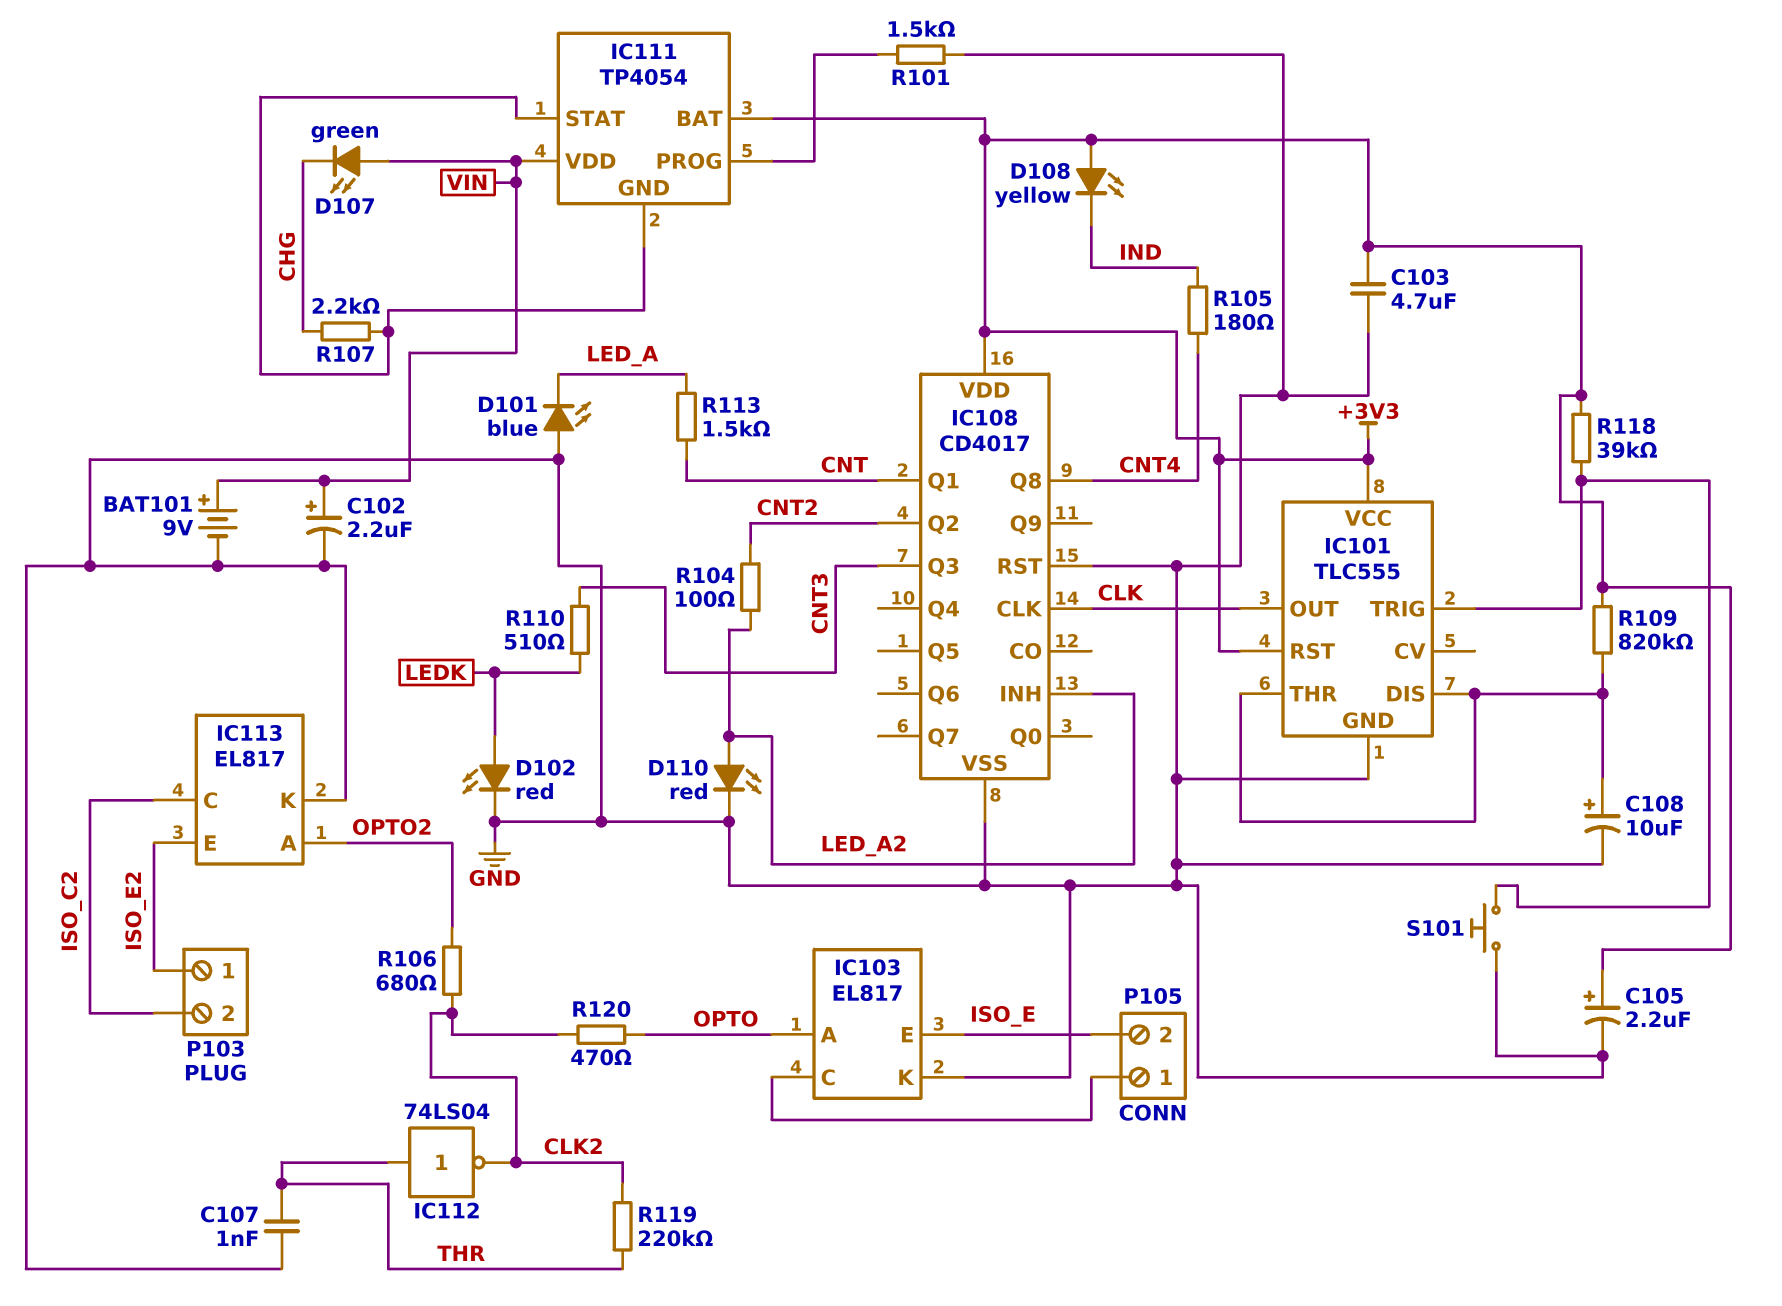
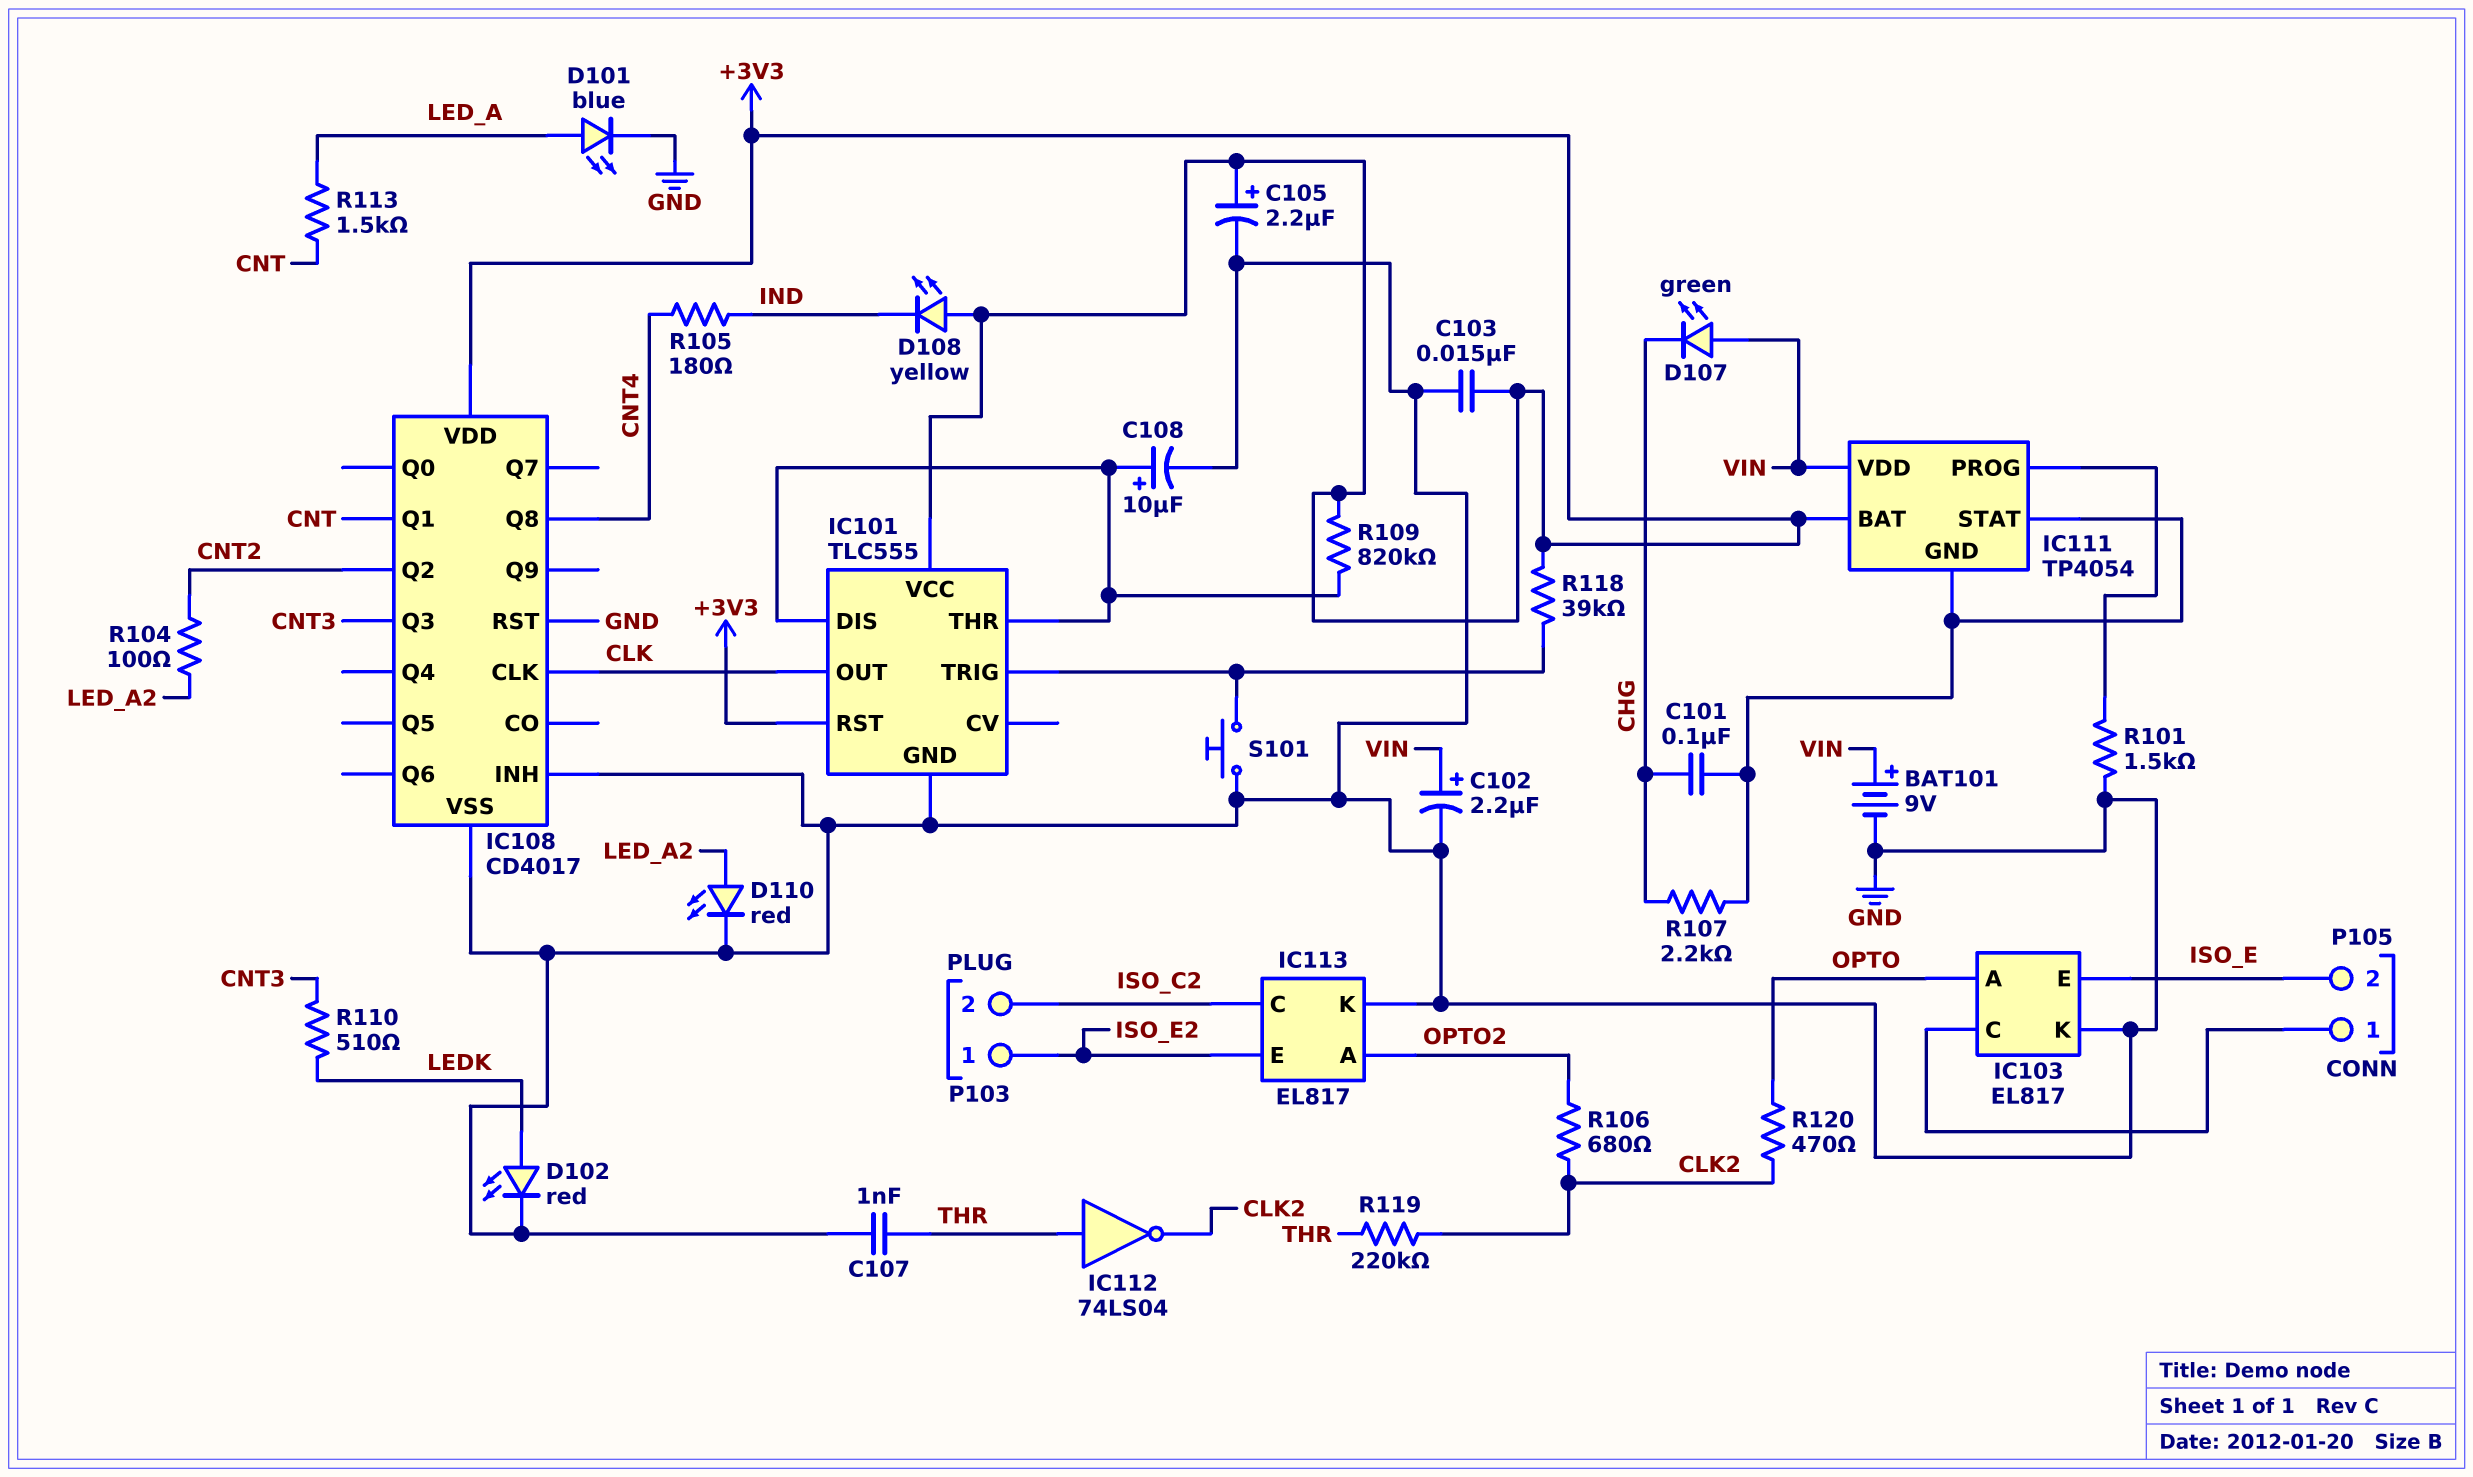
C101: none -> 100nF (CHG, IC111/GND)
C103: 4.7uF (+3V3, GND) -> 15nF (+3V3, GND)
D101: LED blue (A GND, K LED_A) -> LED blue (A LED_A, K GND)
IC108 pin INH: LED_A2 -> GND

